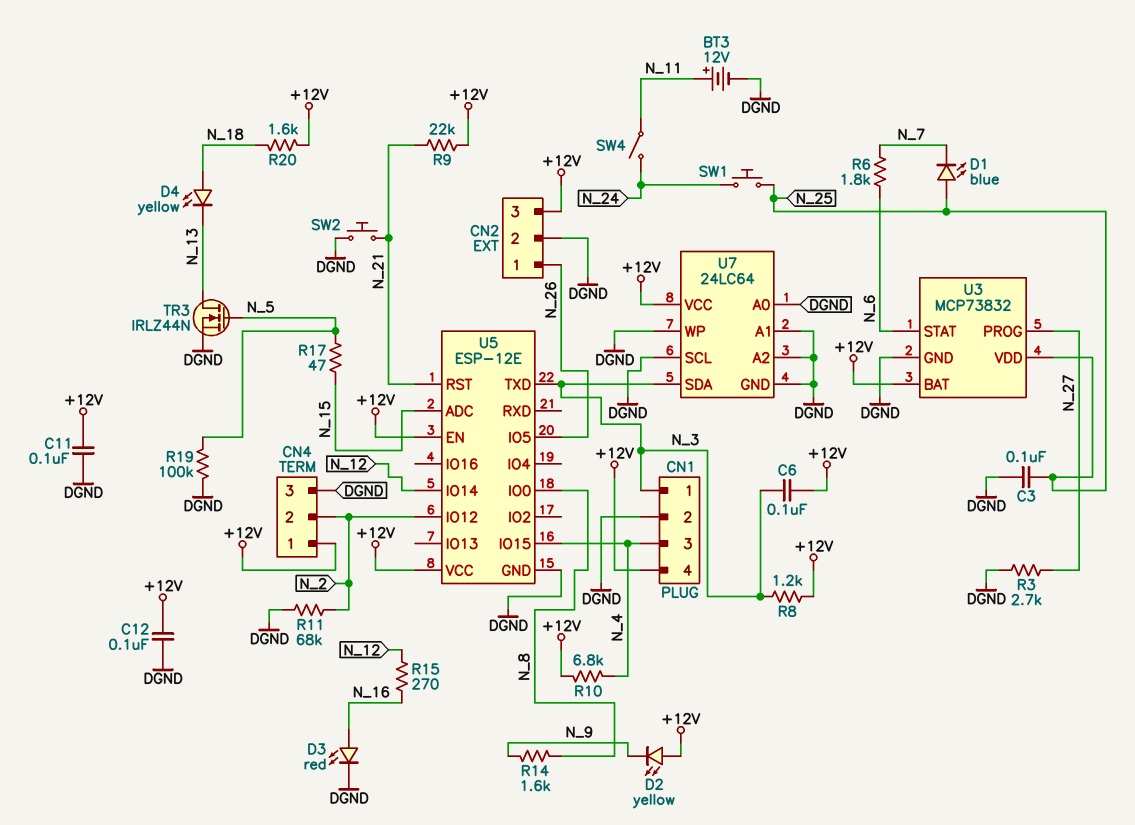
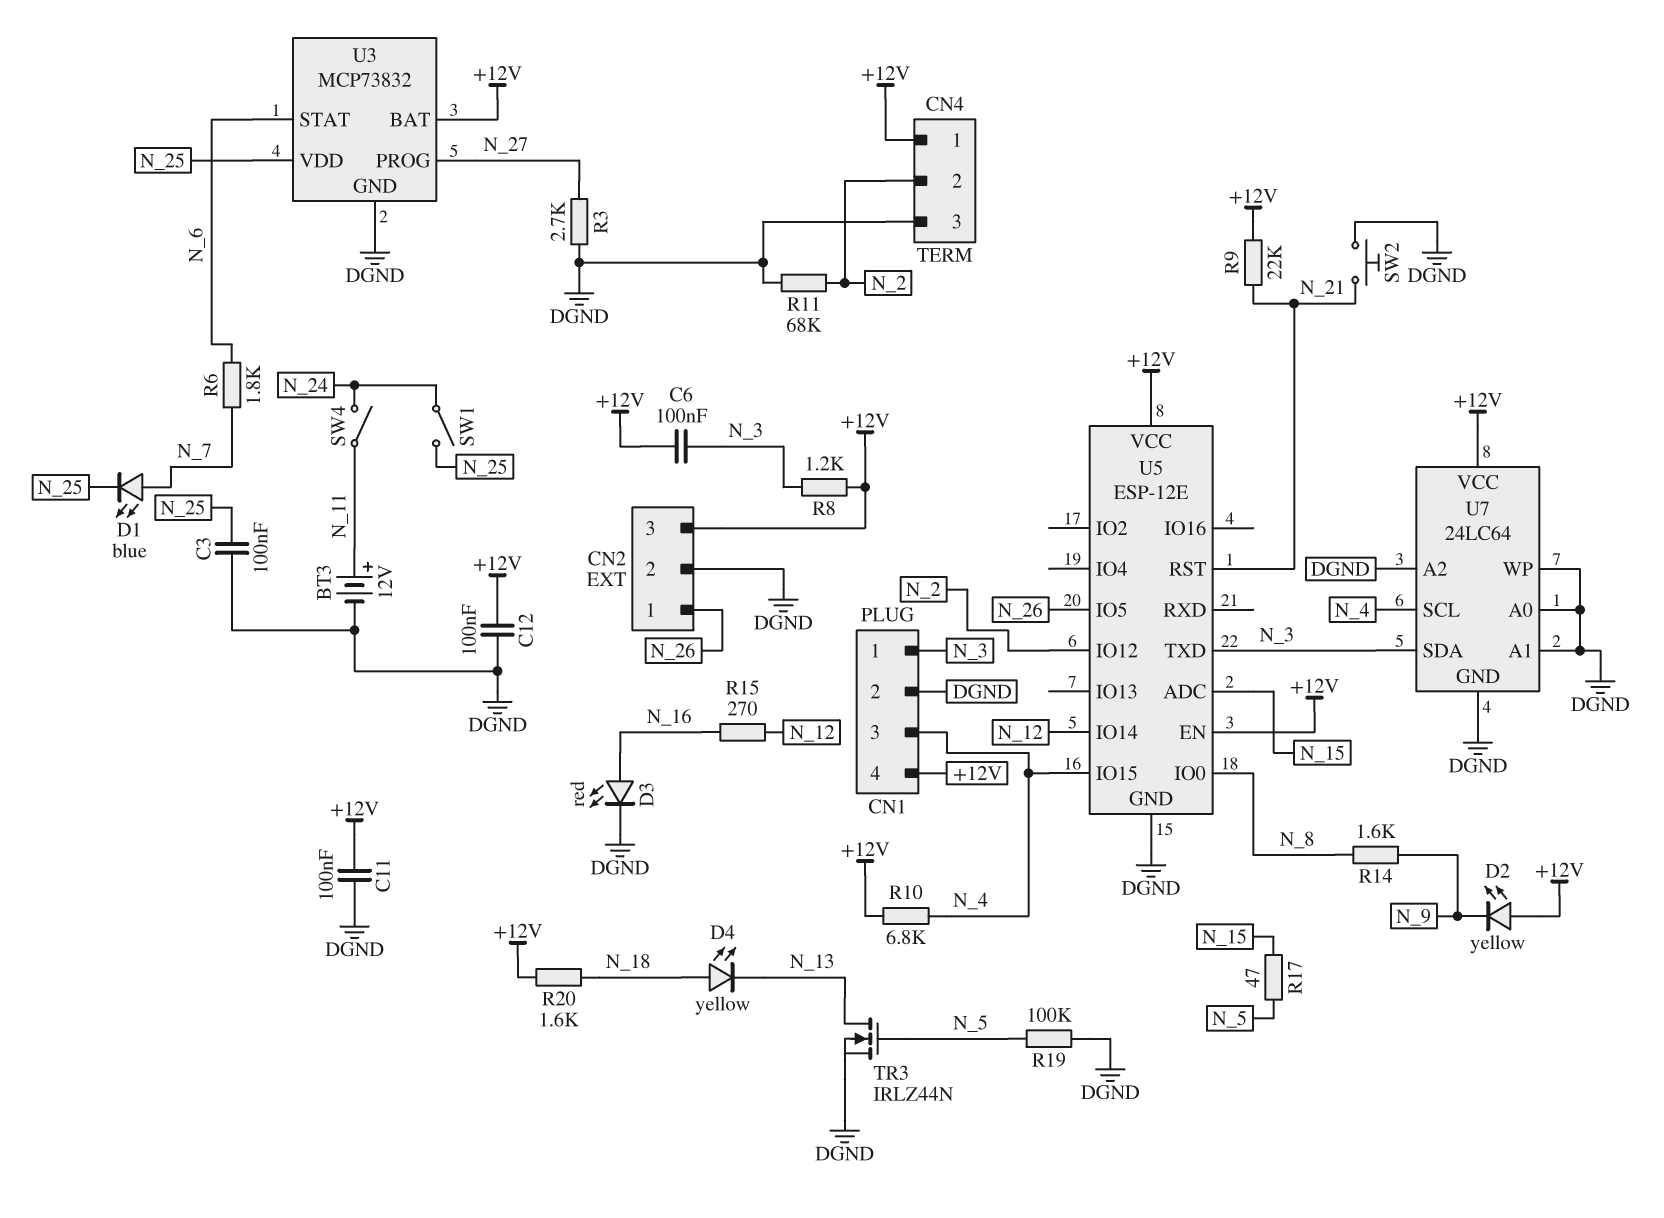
D1: LED blue (A N_25, K N_7) -> LED blue (A N_7, K N_25)
SW1: button (N_24, N_25) -> switch (N_24, N_25)
U7 pin SCL: DGND -> N_4

